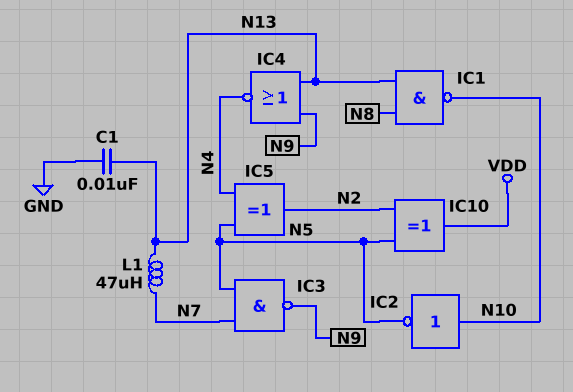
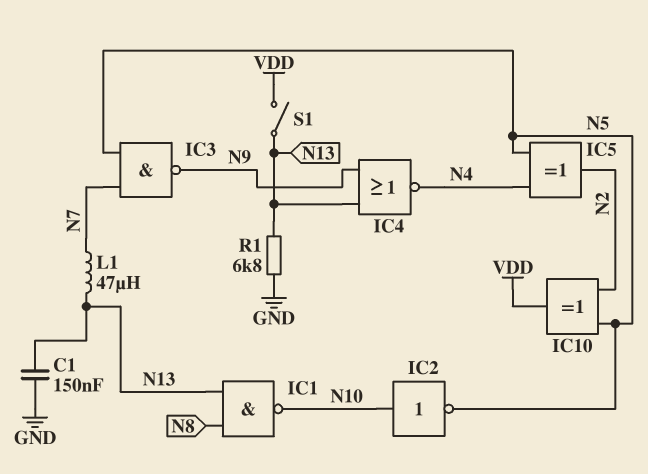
C1: 10nF (GND, N13) -> 150nF (GND, N13)
R1: none -> 6.8k (GND, N13)
S1: none -> switch (N13, VDD)

